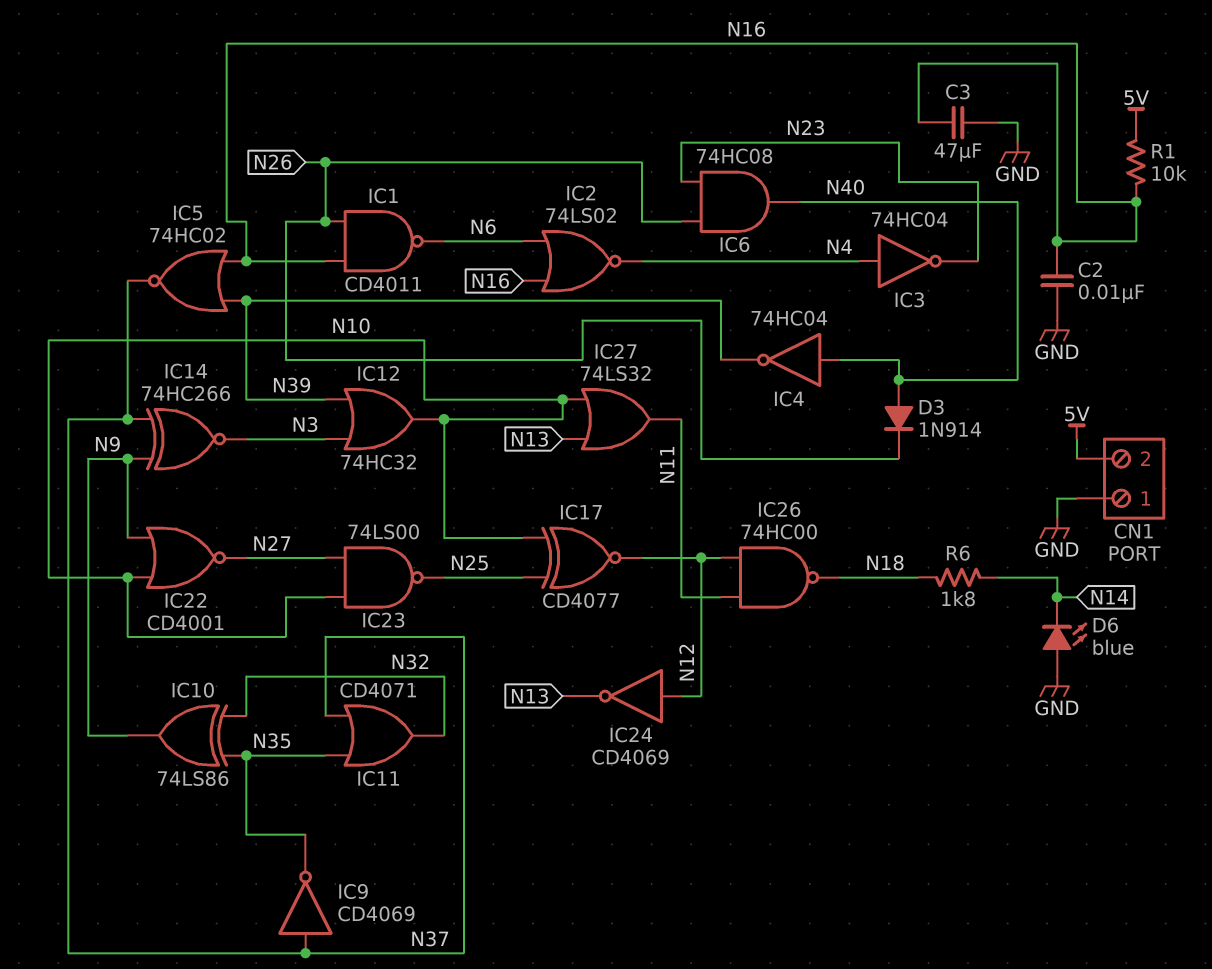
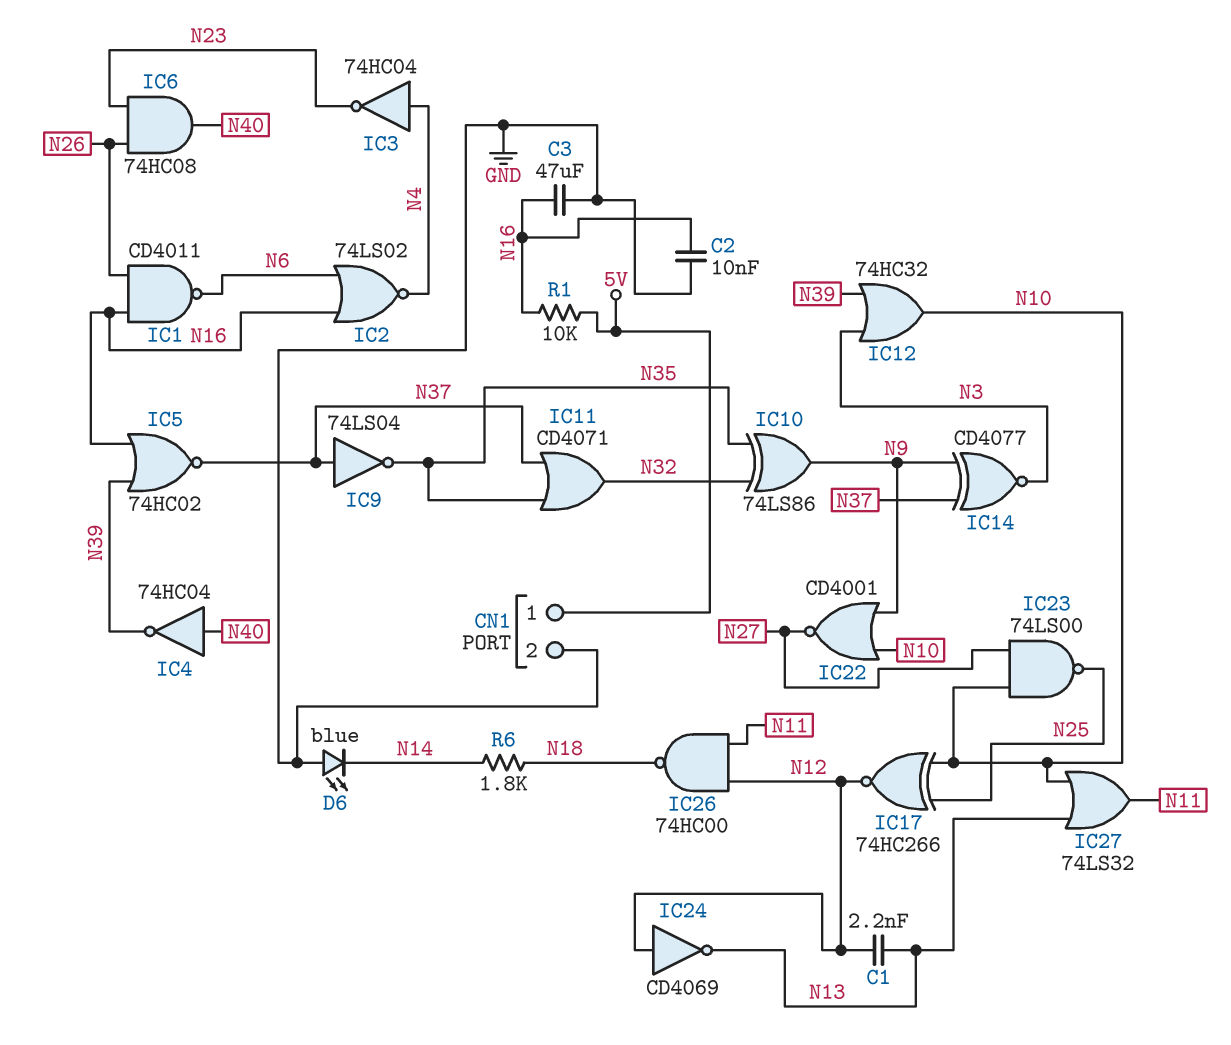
C1: none -> 2.2nF (N12, N13)
CN1 pin 1: GND -> 5V
CN1 pin 2: 5V -> GND
D3: diode 1N914 (A N40, K N26) -> none
IC9: NOT CD4069 (in N37, out N35) -> NOT 74LS04 (in N37, out N35)
IC14: XNOR 74HC266 (in N9, in N37, out N3) -> XNOR CD4077 (in N9, in N37, out N3)
IC17: XNOR CD4077 (in N10, in N25, out N12) -> XNOR 74HC266 (in N10, in N25, out N12)

